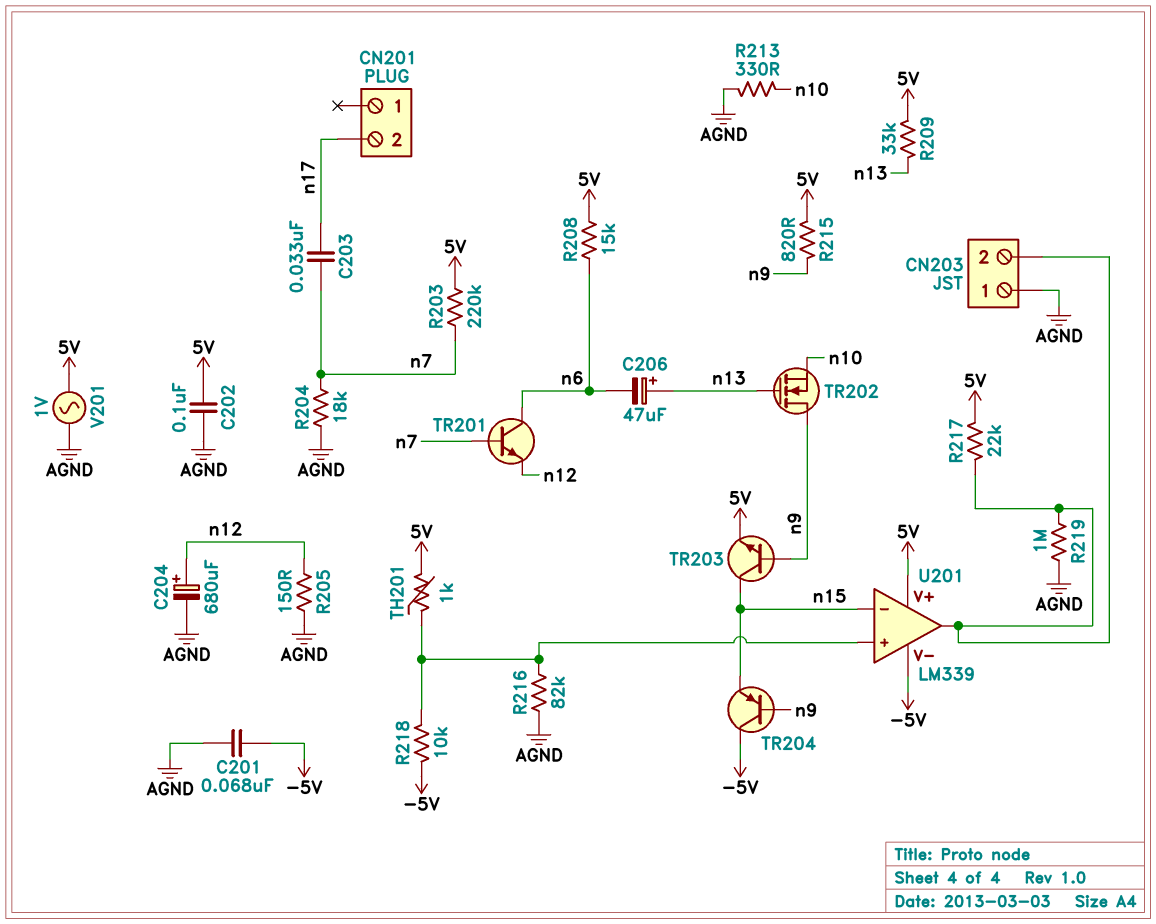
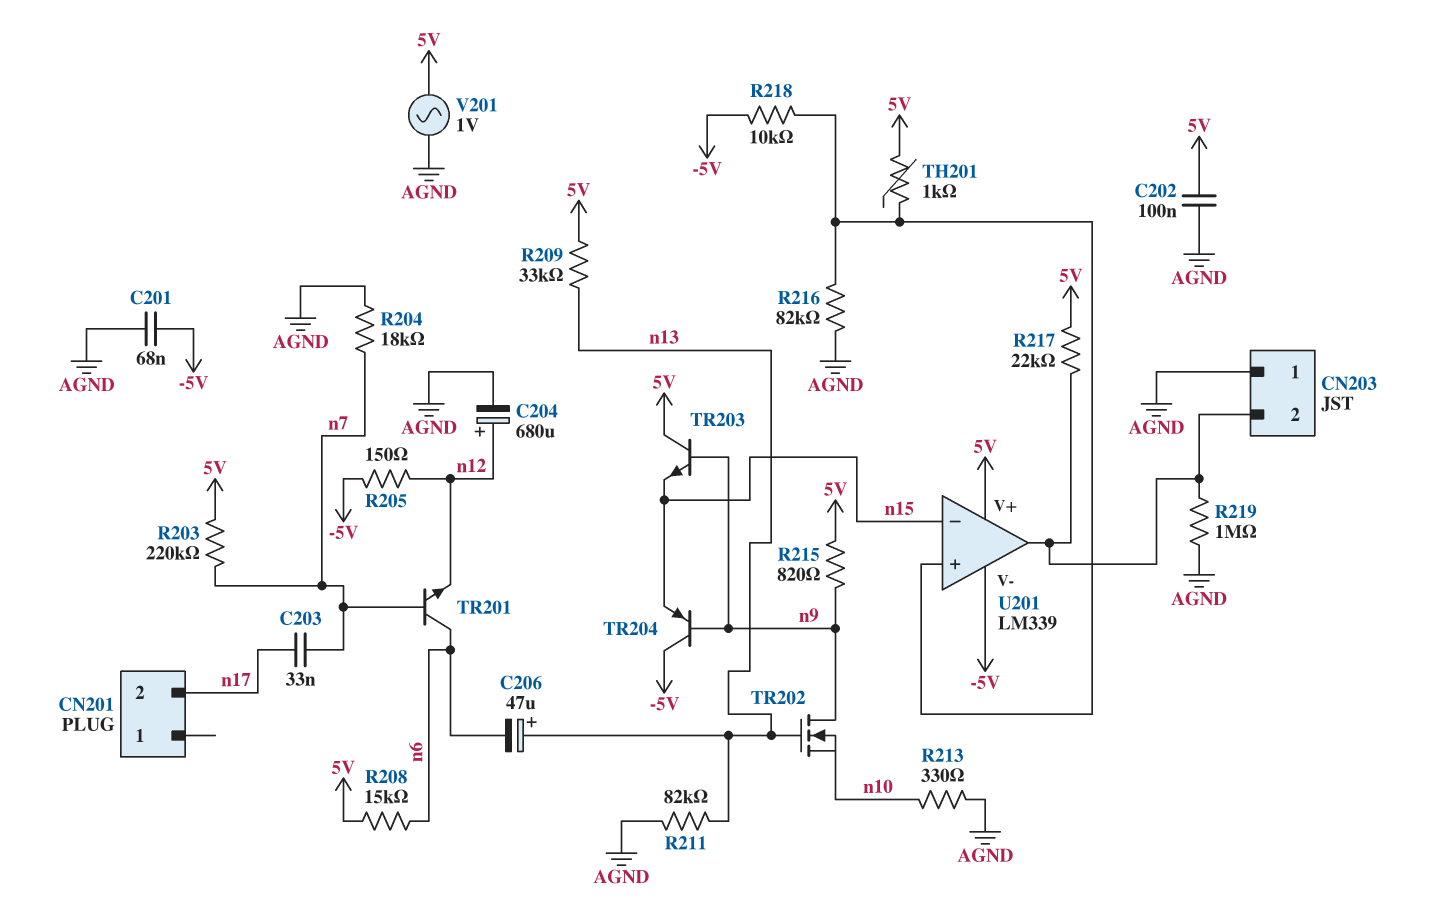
R205: 150 (AGND, n12) -> 150 (-5V, n12)
R211: none -> 82k (AGND, n13)
TR203: NPN (B n9, C n15, E 5V) -> NPN (B n9, C 5V, E n15)

